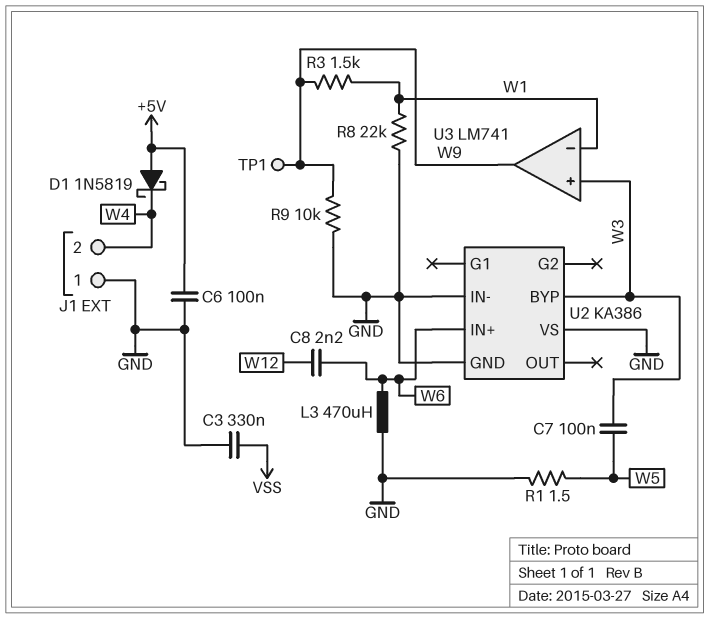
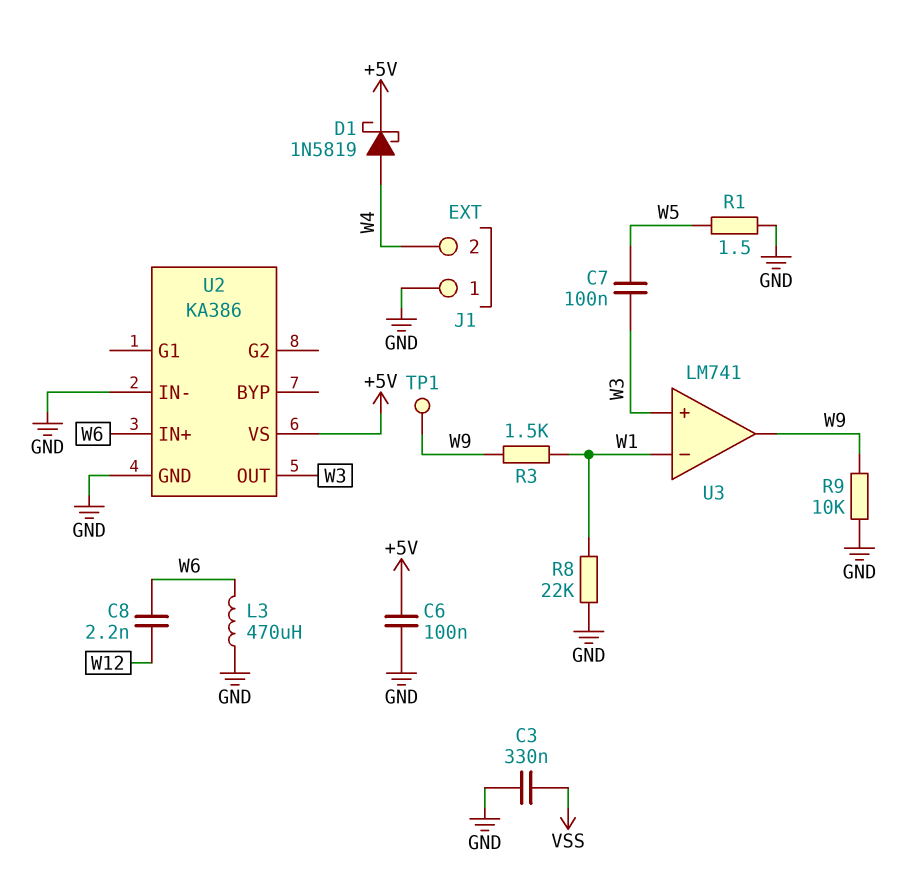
D1: schottky 1N5819 (A +5V, K W4) -> schottky 1N5819 (A W4, K +5V)
U2 pin BYP: W3 -> none
U2 pin OUT: none -> W3
U2 pin VS: GND -> +5V

